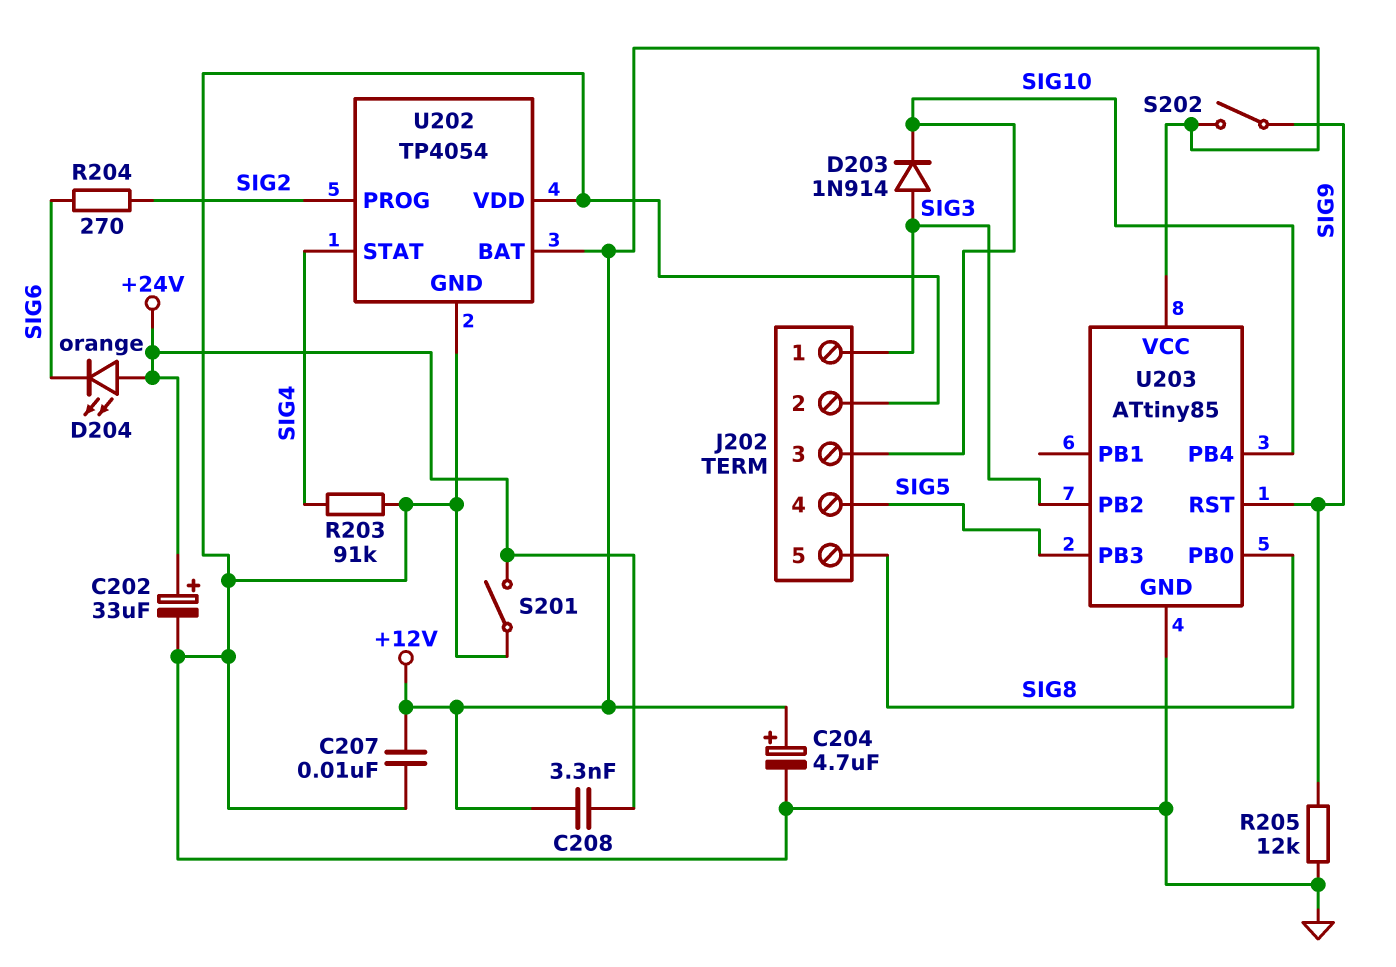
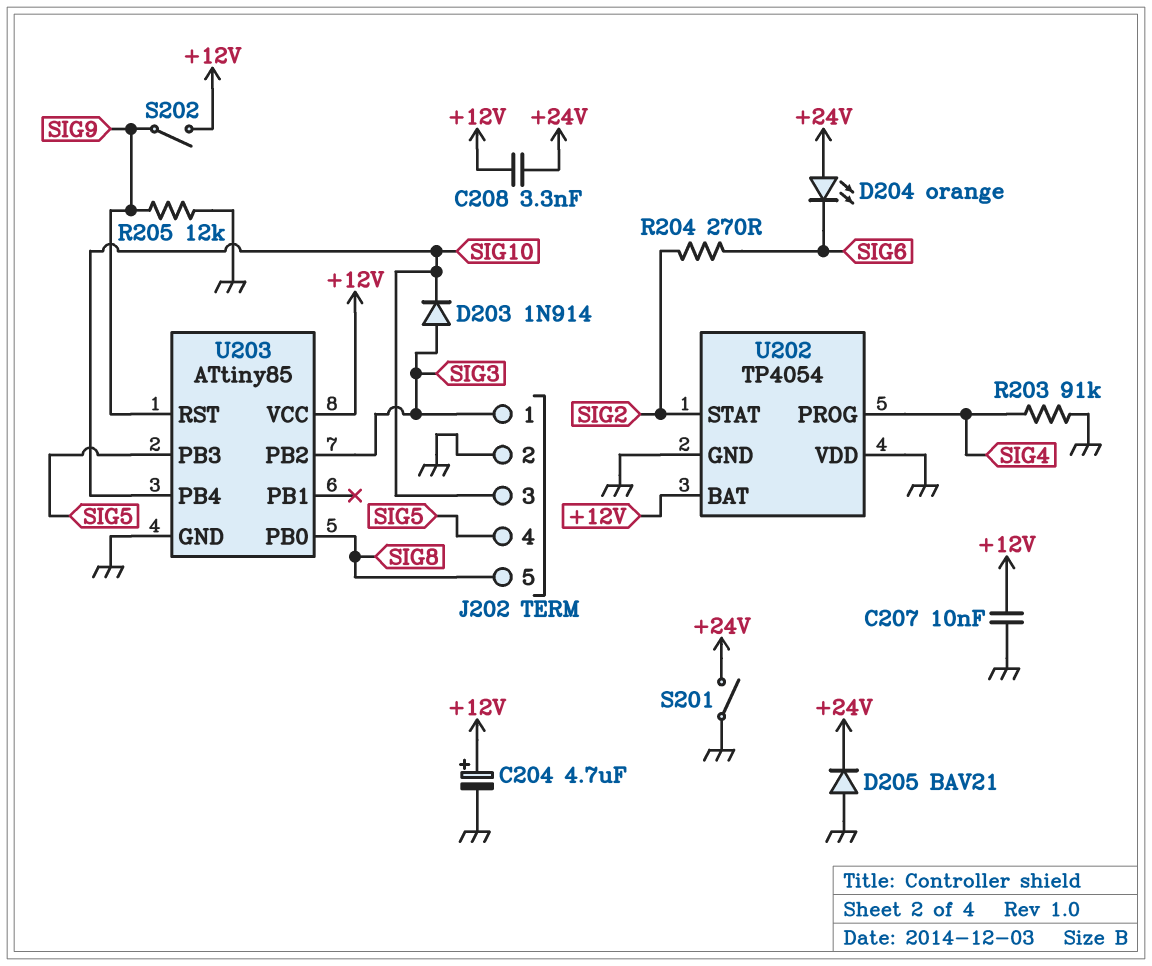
C202: 33uF (plus +24V, minus GND) -> none
D205: none -> diode BAV21 (A GND, K +24V)
U202 pin PROG: SIG2 -> SIG4
U202 pin STAT: SIG4 -> SIG2

